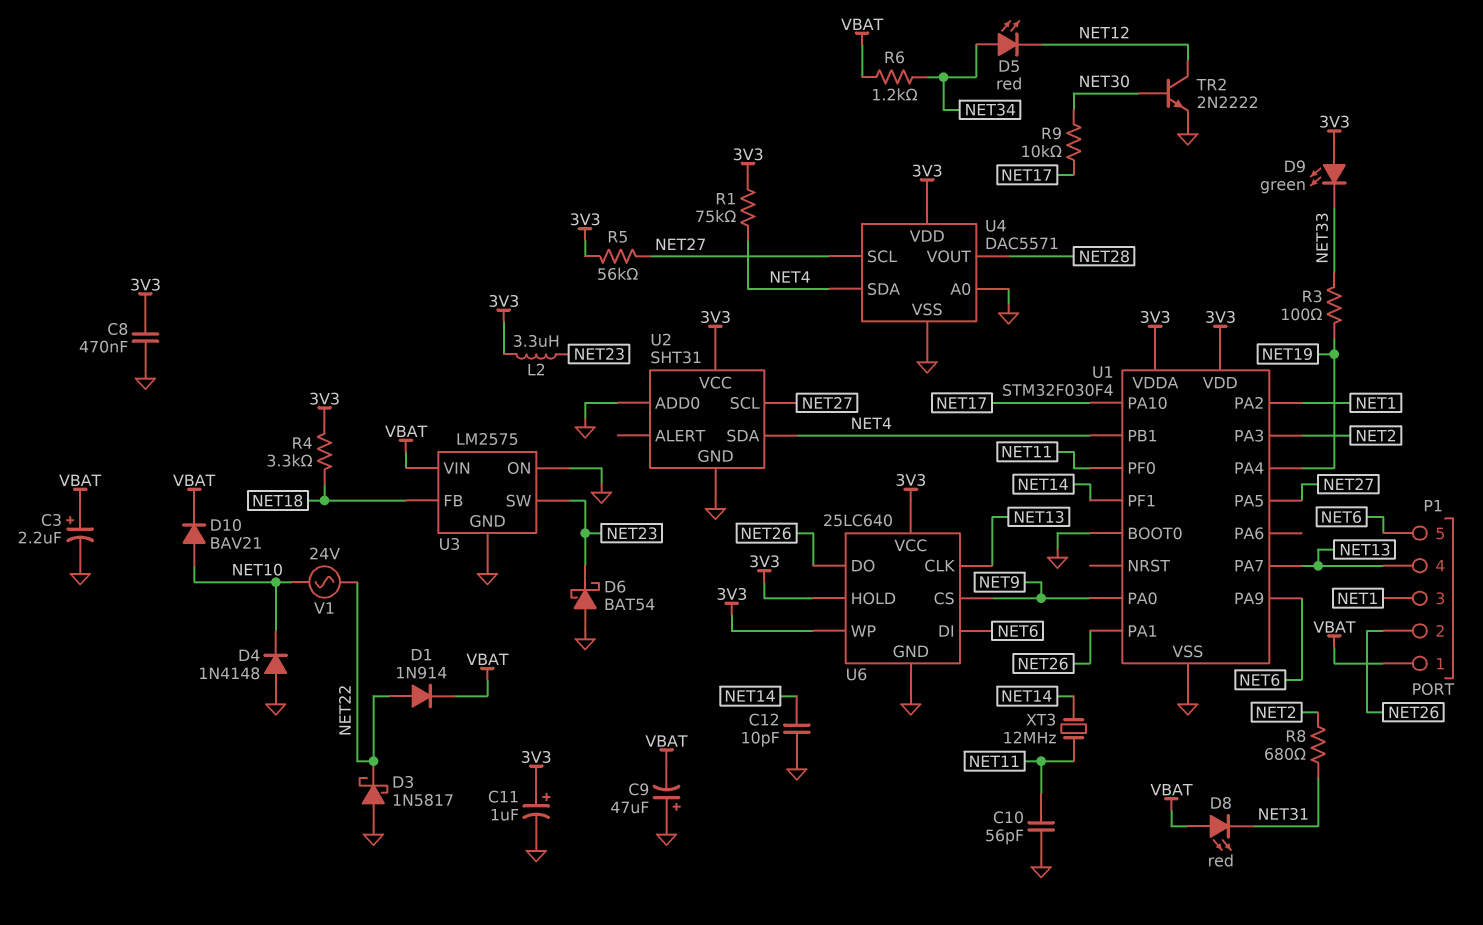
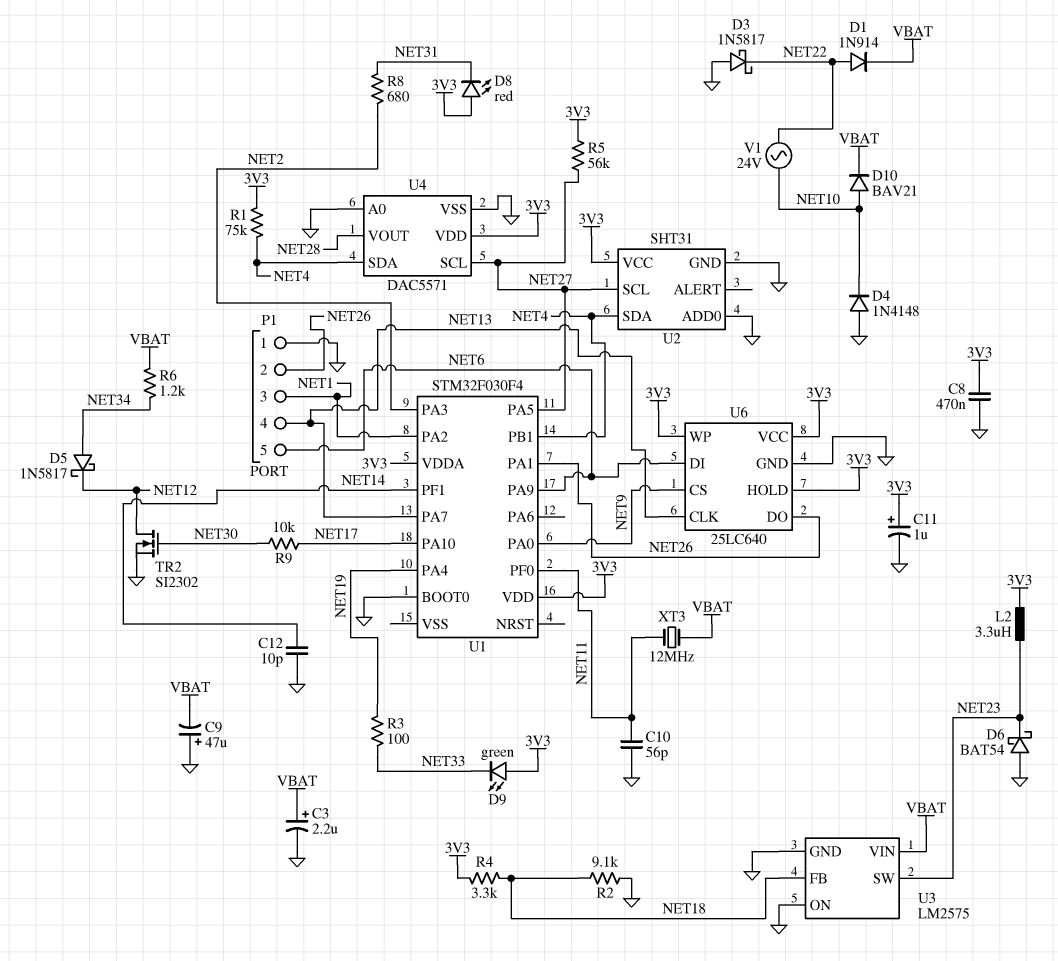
D5: LED red (A NET34, K NET12) -> schottky 1N5817 (A NET34, K NET12)
D8: LED red (A VBAT, K NET31) -> LED red (A 3V3, K NET31)
P1 pin 1: VBAT -> GND
R2: none -> 9.1k (GND, NET18)
TR2: NPN 2N2222 (B NET30, C NET12, E GND) -> NMOS SI2302 (G NET30, D NET12, S GND)
U1 pin VSS: GND -> none
XT3: 12MHz (NET11, NET14) -> 12MHz (NET11, VBAT)

